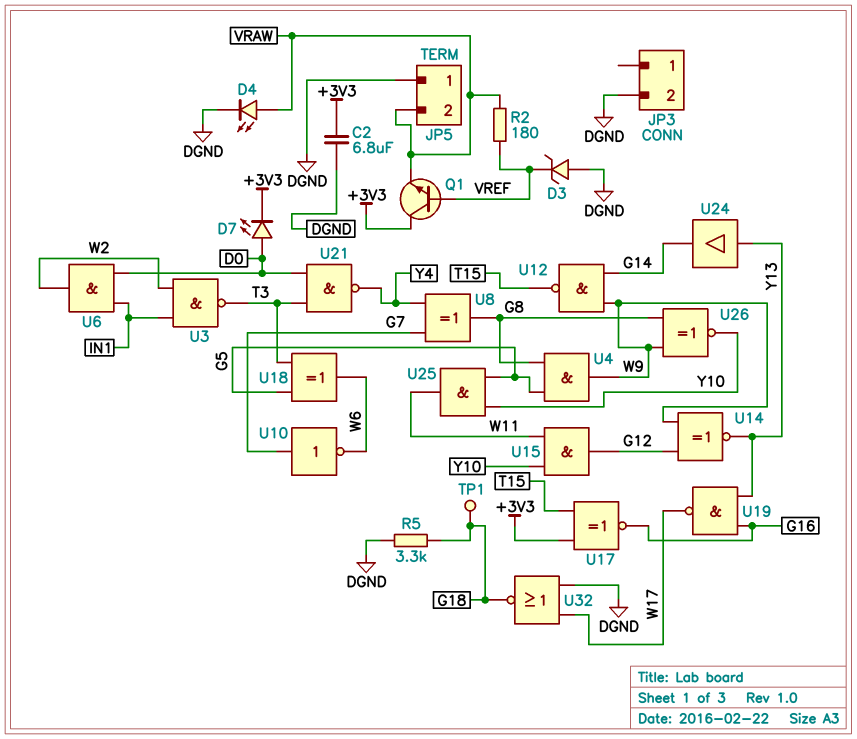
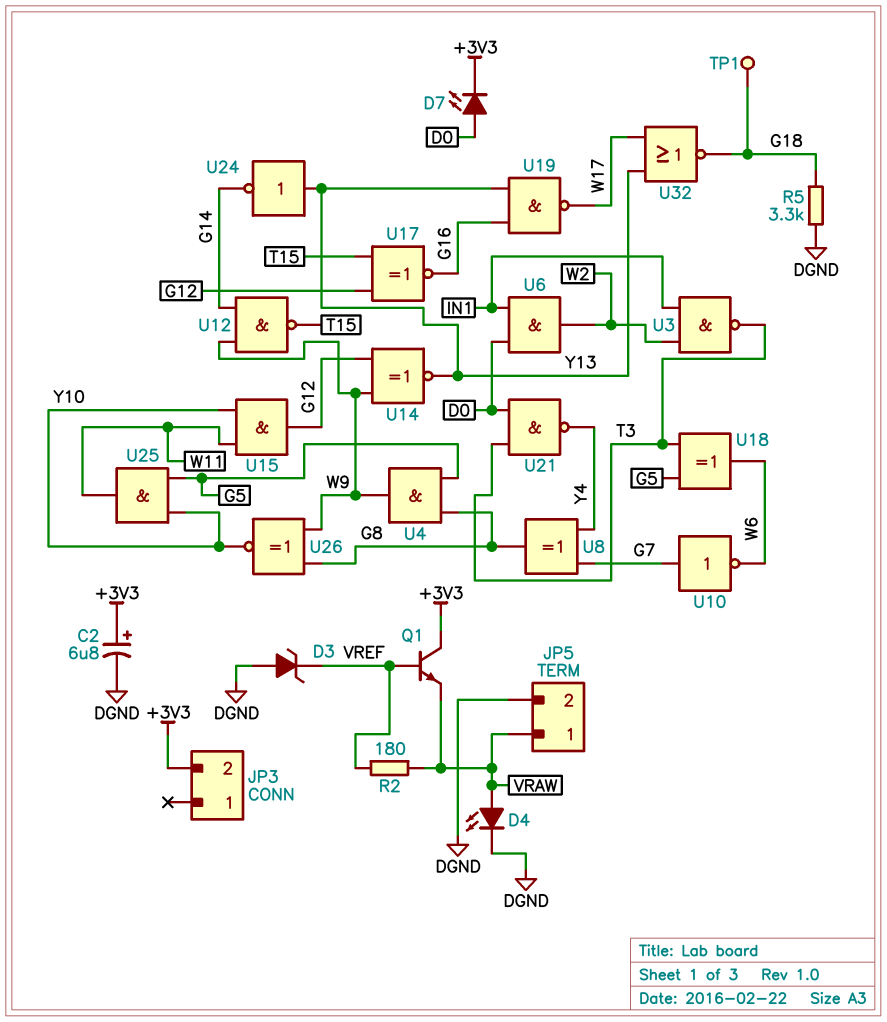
C2: 6.8uF (+3V3, DGND) -> 6.8uF (plus +3V3, minus DGND)
JP3 pin 2: DGND -> +3V3
JP5 pin 1: DGND -> VRAW
JP5 pin 2: VRAW -> DGND
U17: XNOR (in +3V3, in T15, out G16) -> XNOR (in G12, in T15, out G16)
U24: buffer (in Y13, out G14) -> NOT (in Y13, out G14)
U32: NOR (in DGND, in W17, out G18) -> NOR (in W17, in Y13, out G18)

